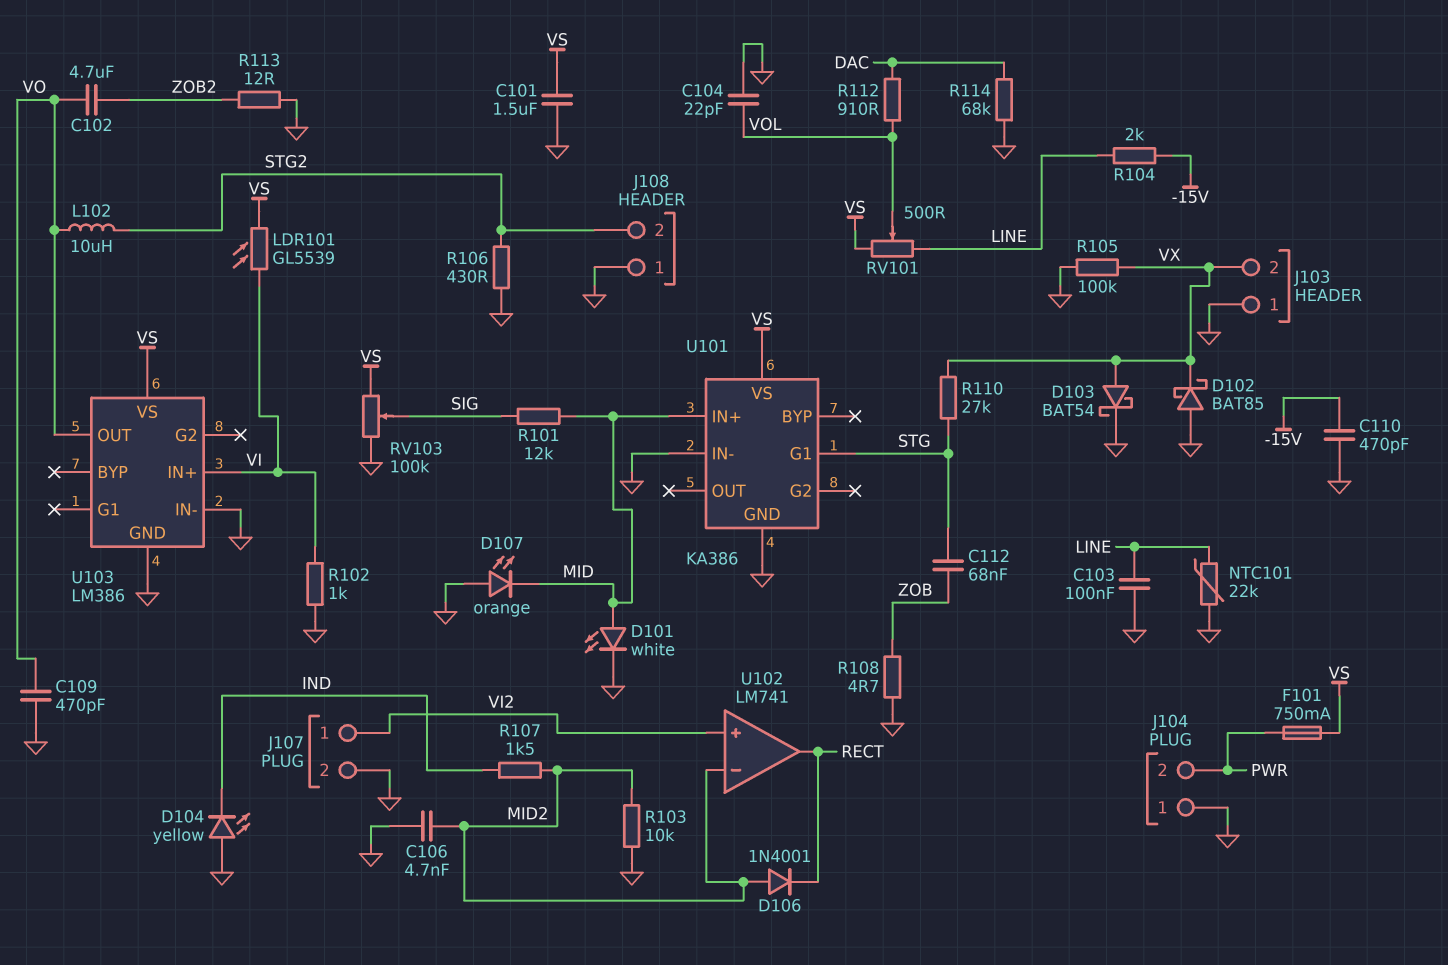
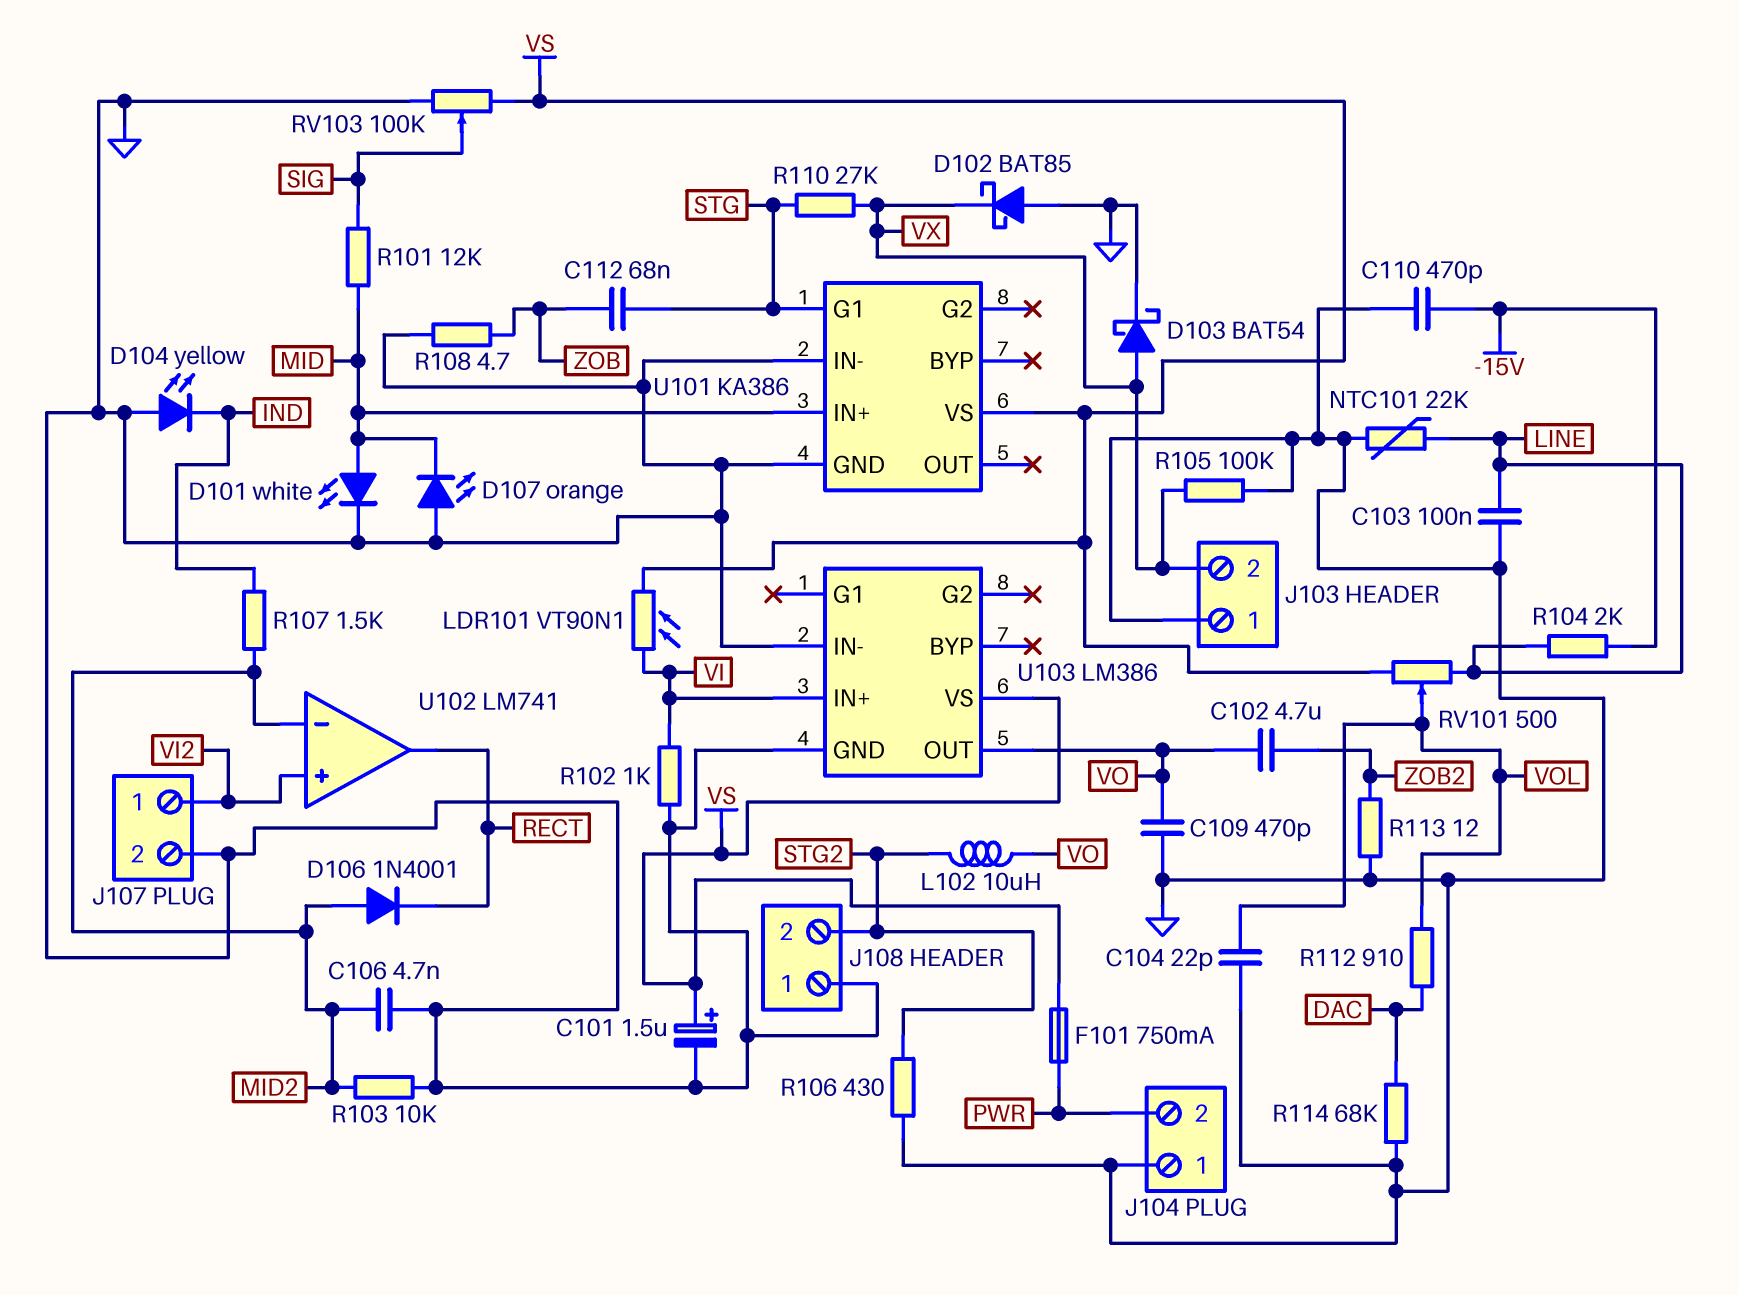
C101: 1.5uF (GND, VS) -> 1.5uF (plus VS, minus GND)
LDR101: GL5539 (VI, VS) -> VT90N1 (VI, VS)

